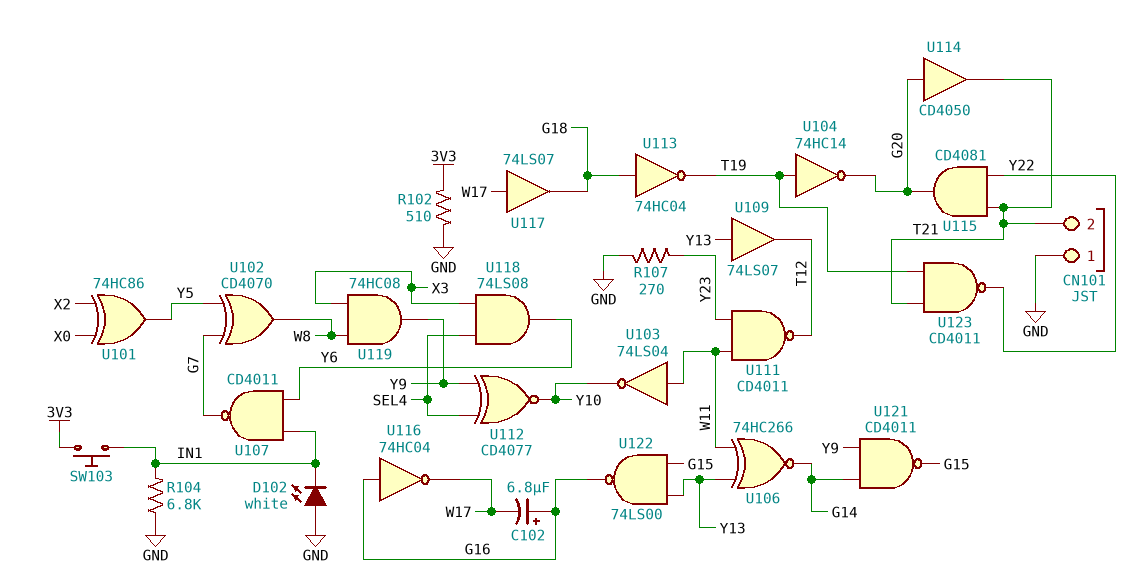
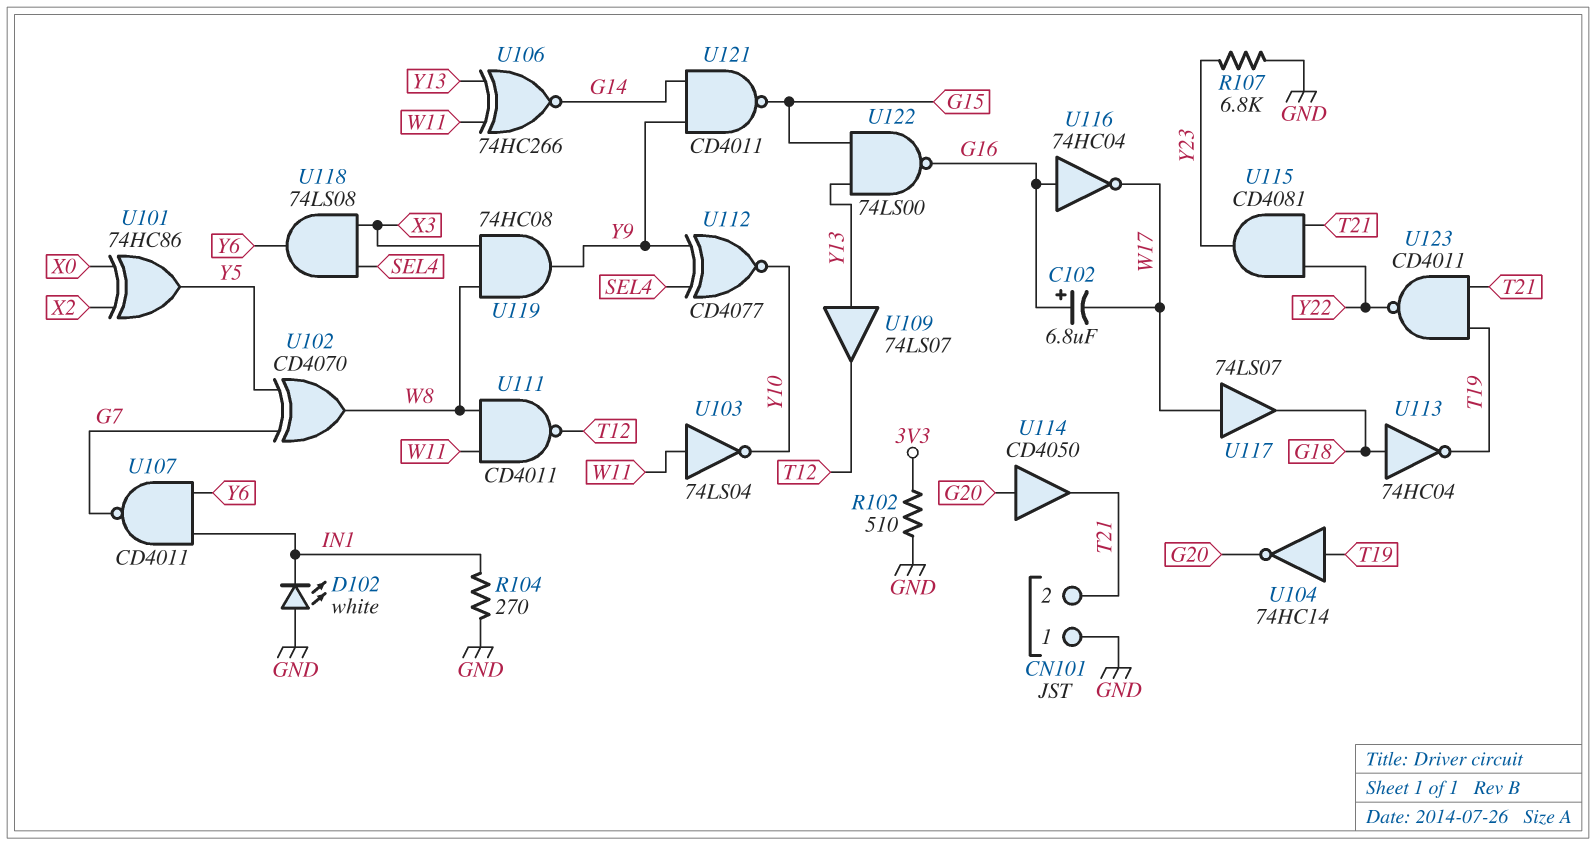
R104: 6.8k (GND, IN1) -> 270 (GND, IN1)
R107: 270 (GND, Y23) -> 6.8k (GND, Y23)
SW103: button (3V3, IN1) -> none
U111: NAND CD4011 (in W11, in Y23, out T12) -> NAND CD4011 (in W8, in W11, out T12)
U115: AND CD4081 (in T21, in Y22, out G20) -> AND CD4081 (in T21, in Y22, out Y23)

